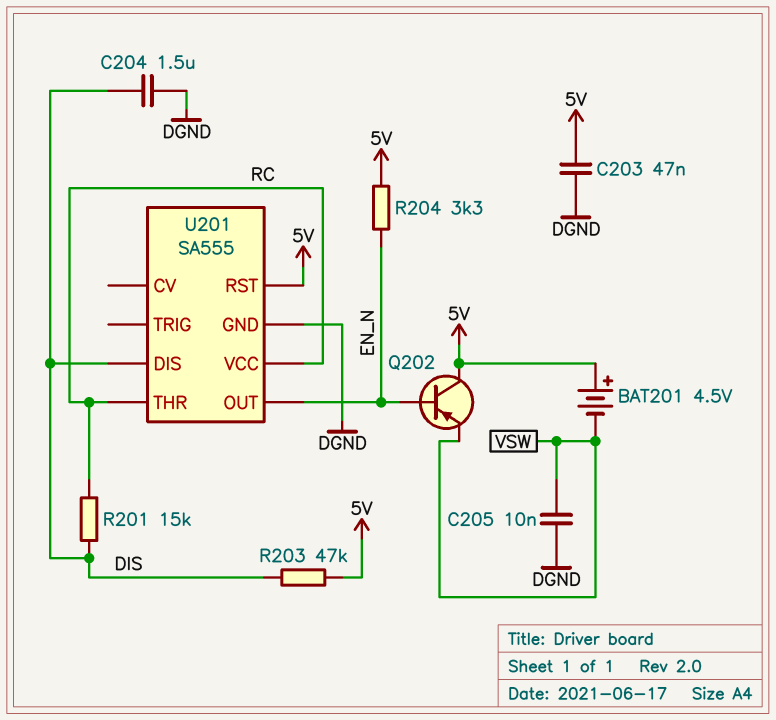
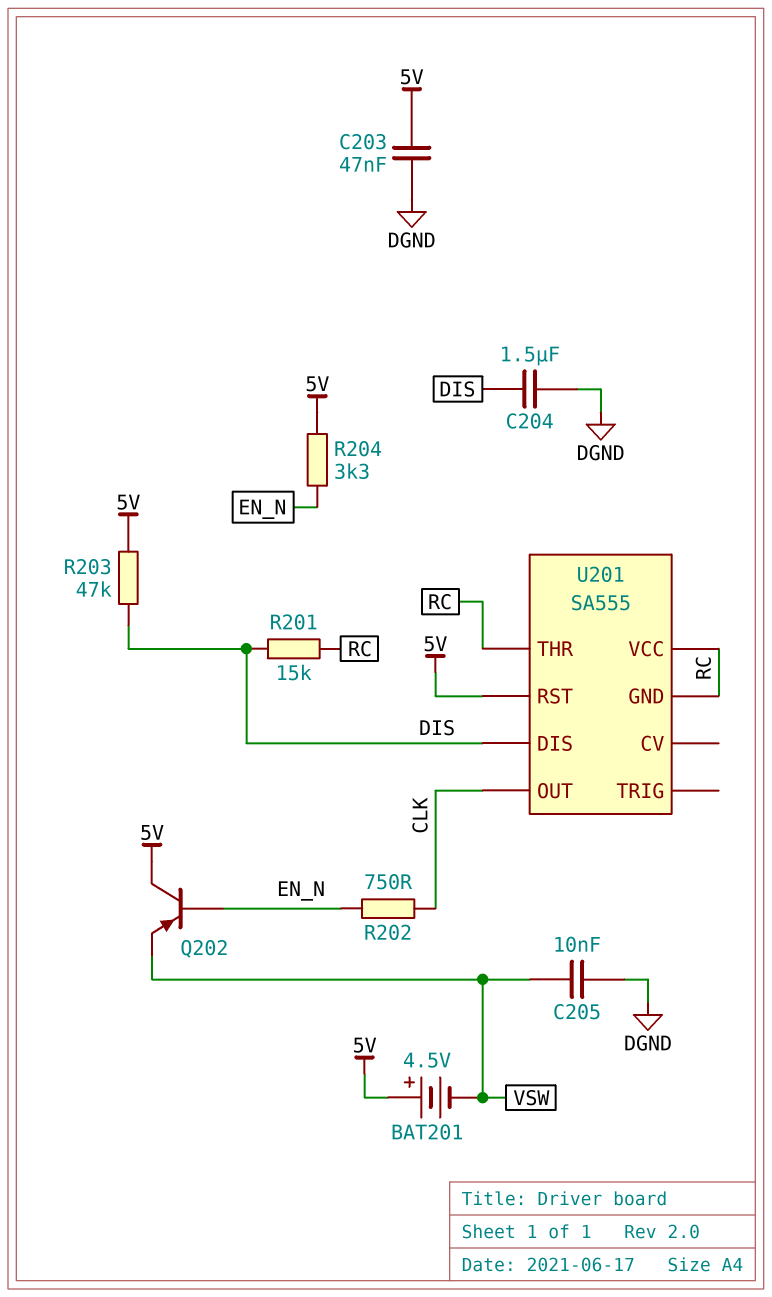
R202: none -> 750 (CLK, EN_N)
U201 pin GND: DGND -> RC
U201 pin OUT: EN_N -> CLK

